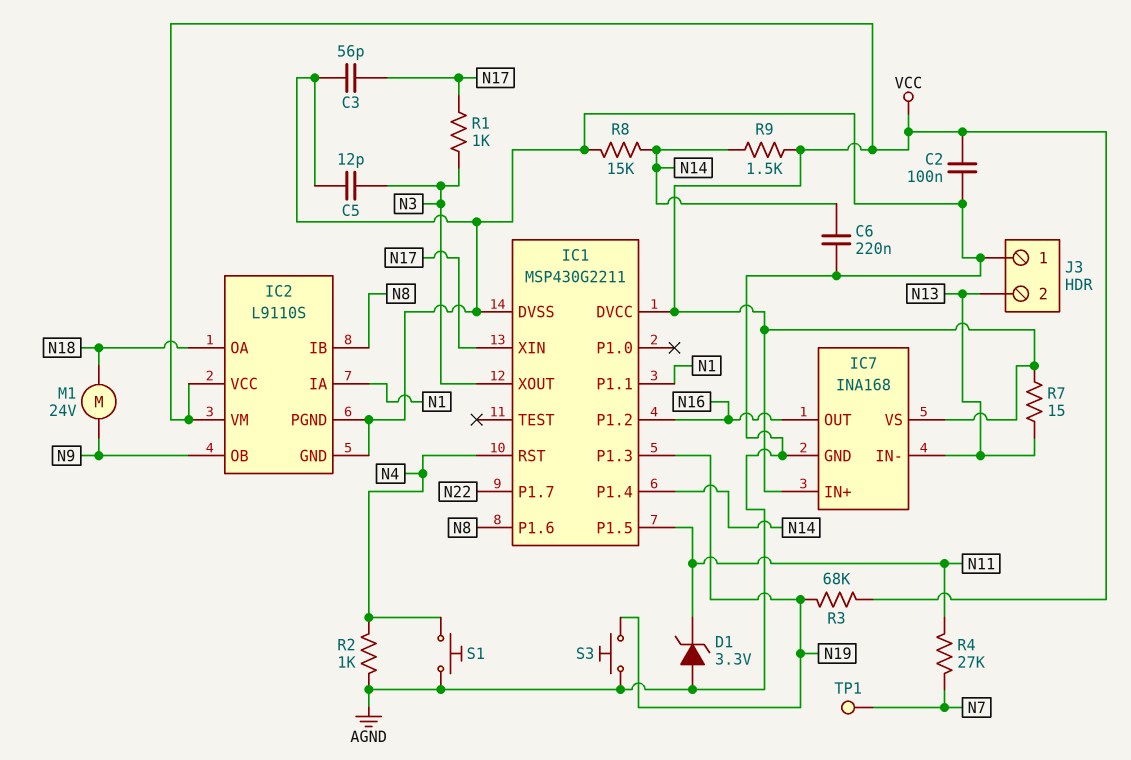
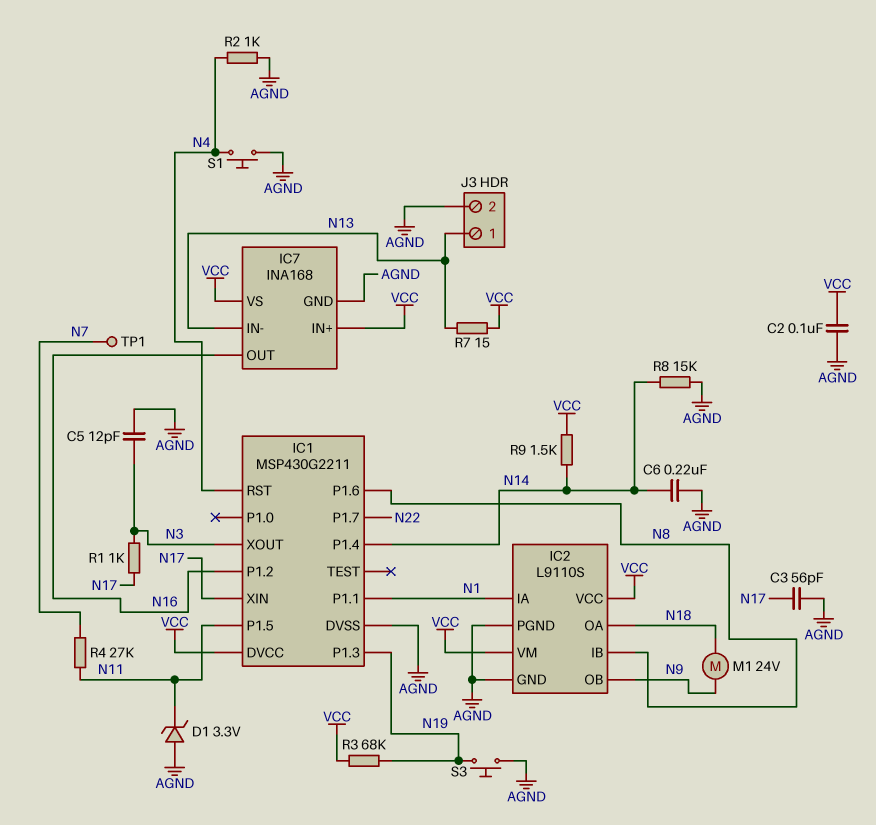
J3 pin 1: AGND -> N13
J3 pin 2: N13 -> AGND

